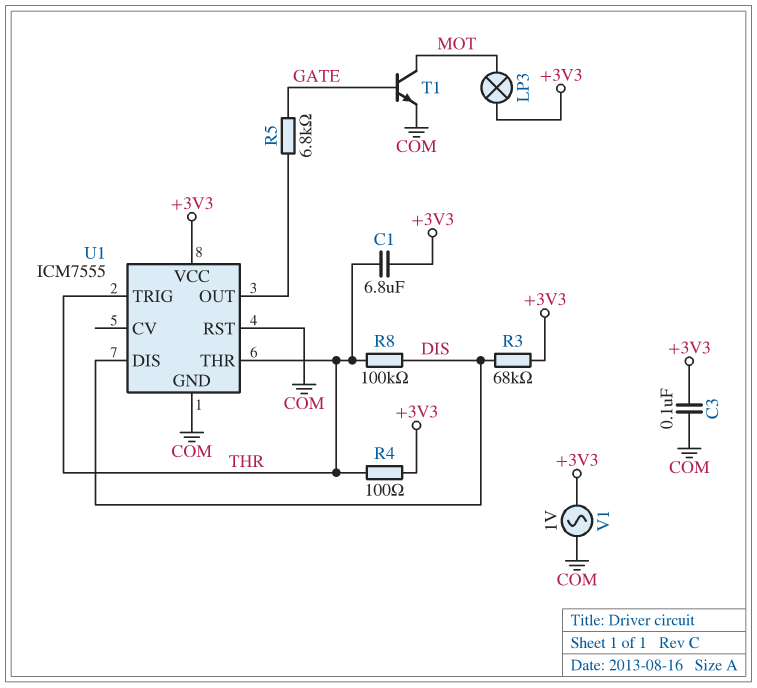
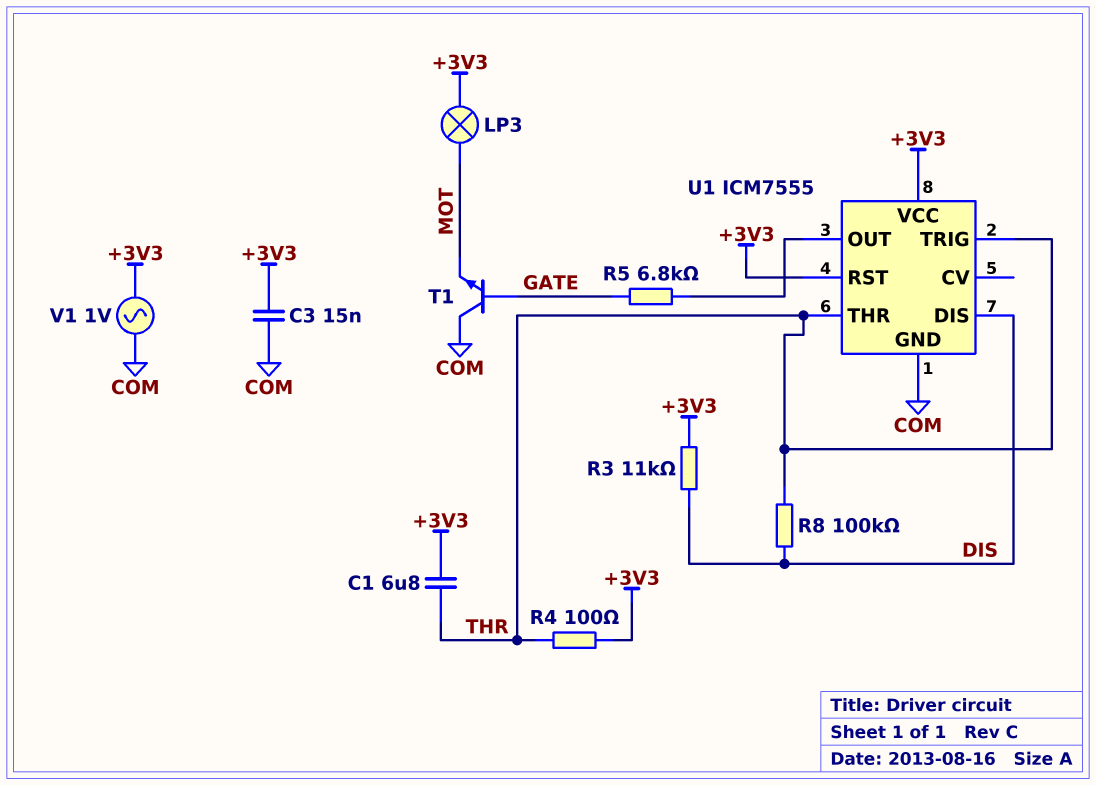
C3: 100nF (+3V3, COM) -> 15nF (+3V3, COM)
R3: 68k (+3V3, DIS) -> 11k (+3V3, DIS)
T1: NPN (B GATE, C MOT, E COM) -> NPN (B GATE, C COM, E MOT)
U1 pin RST: COM -> +3V3

